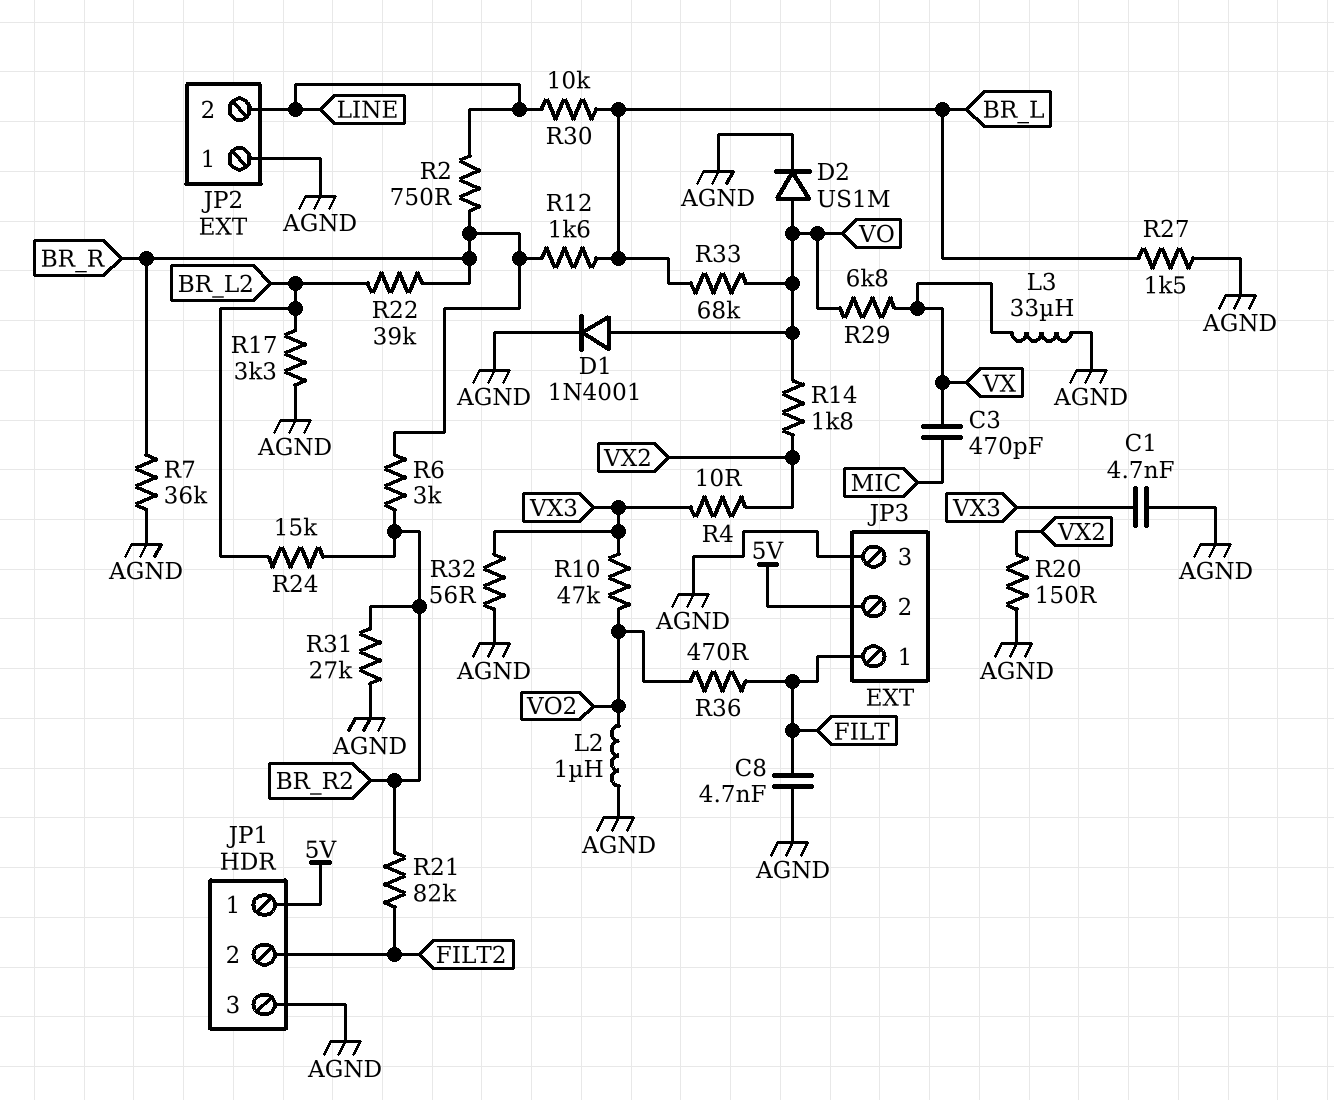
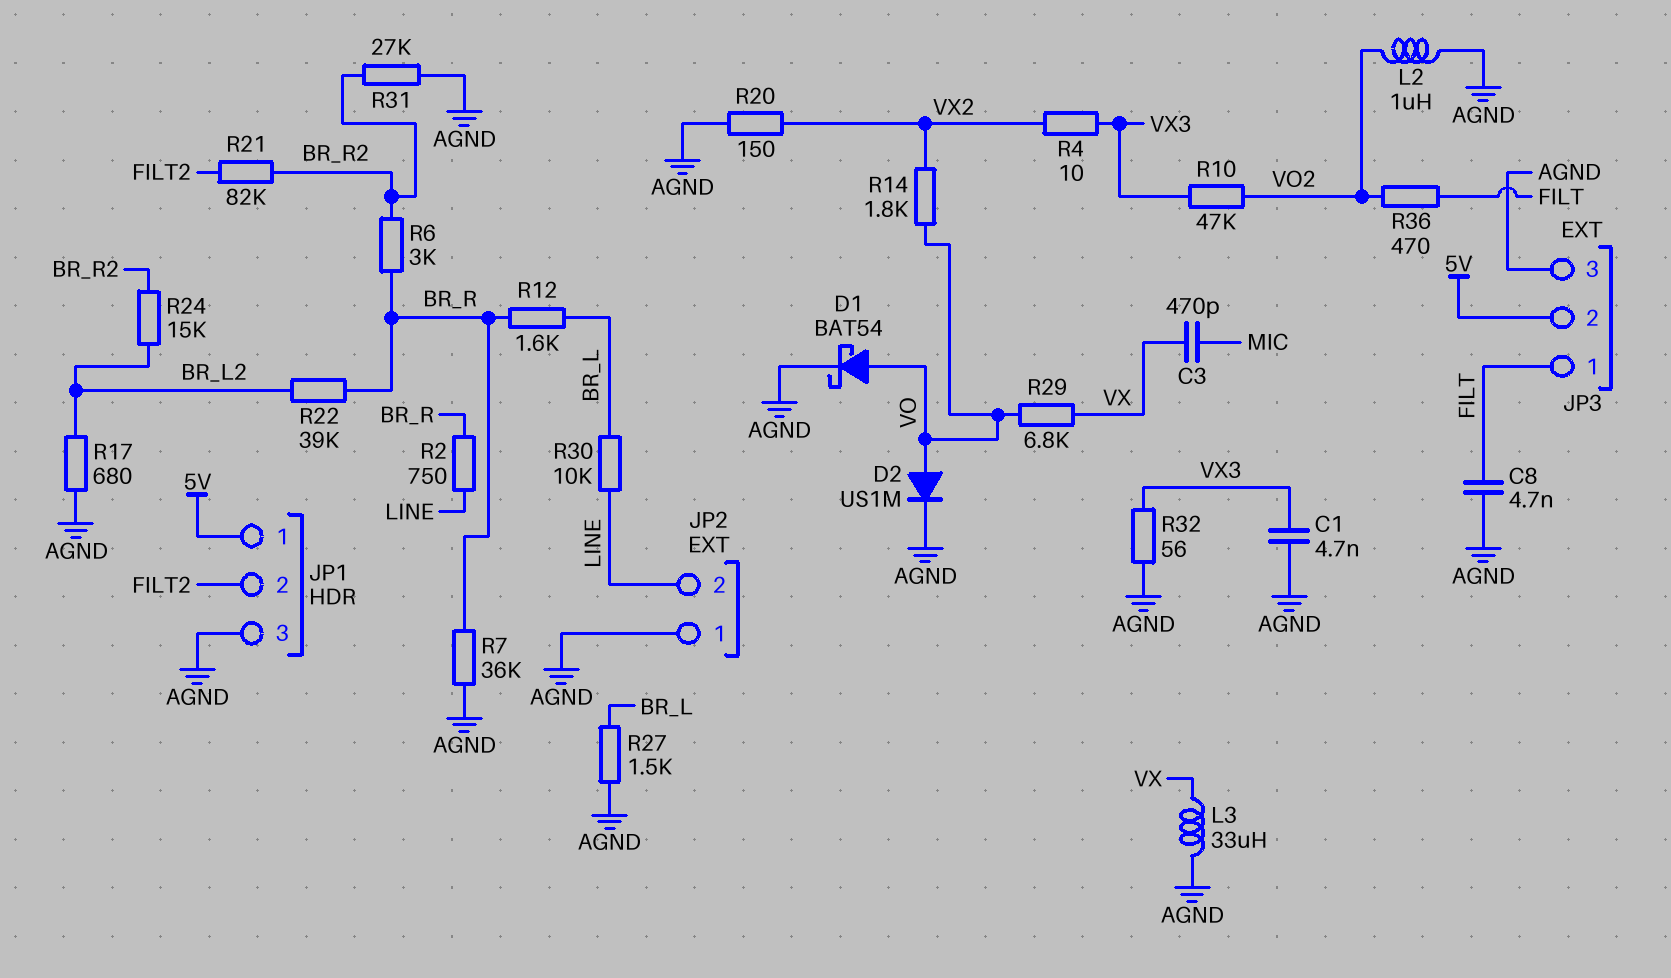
D1: diode 1N4001 (A VO, K AGND) -> schottky BAT54 (A VO, K AGND)
R17: 3.3k (AGND, BR_L2) -> 680 (AGND, BR_L2)
R33: 68k (BR_L, VO) -> none

